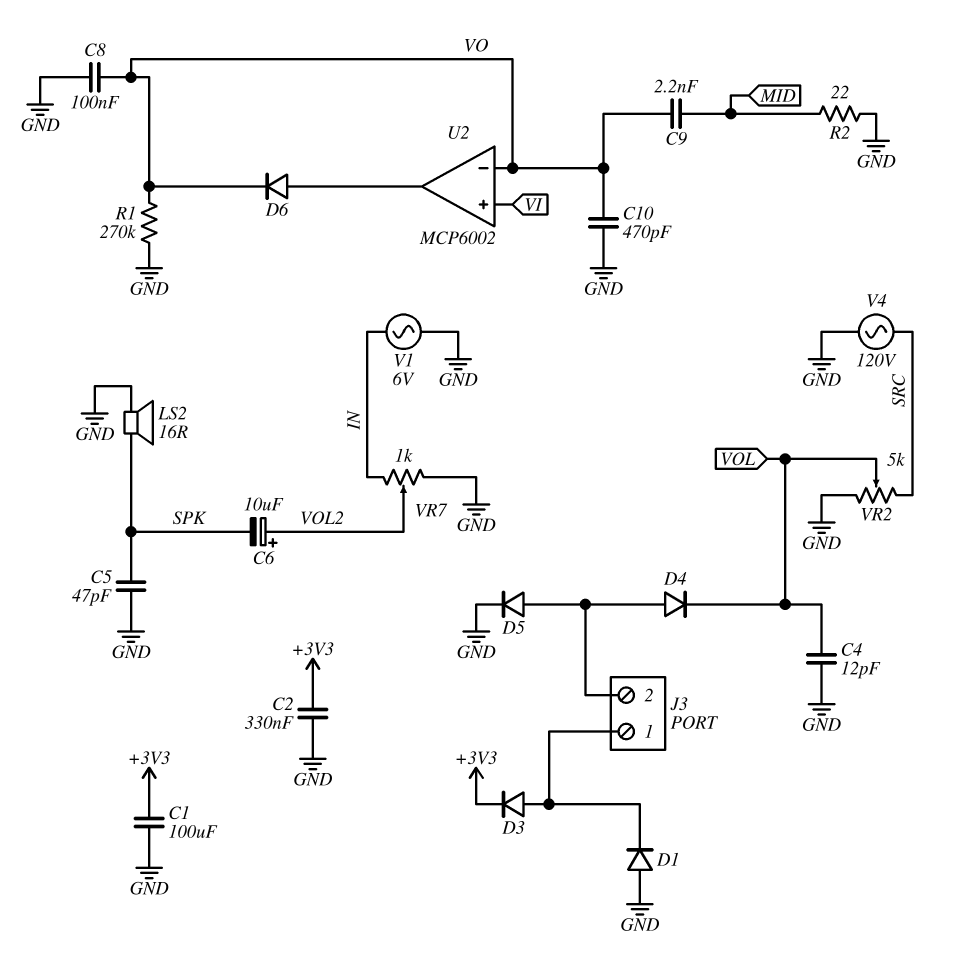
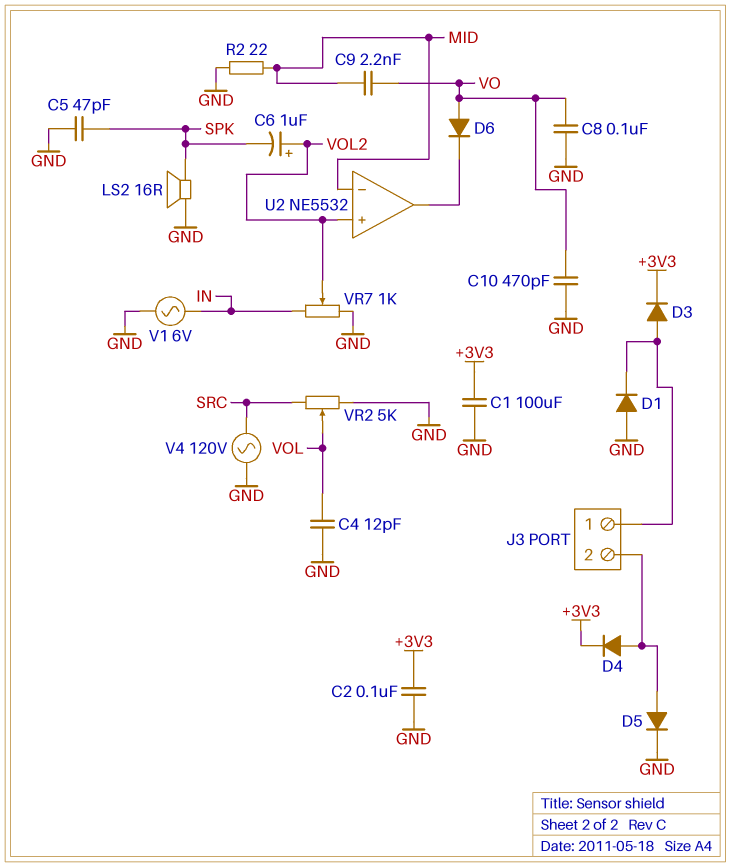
C2: 330nF (+3V3, GND) -> 100nF (+3V3, GND)
C6: 10uF (plus VOL2, minus SPK) -> 1uF (plus VOL2, minus SPK)
D4: diode (A J3/2, K VOL) -> diode (A J3/2, K +3V3)
D6: diode (A U2/out, K VO) -> diode (A VO, K U2/out)
R1: 270k (GND, VO) -> none
U2: MCP6002 -> NE5532
U2 pin in+: VI -> VOL2
U2 pin in-: VO -> MID

